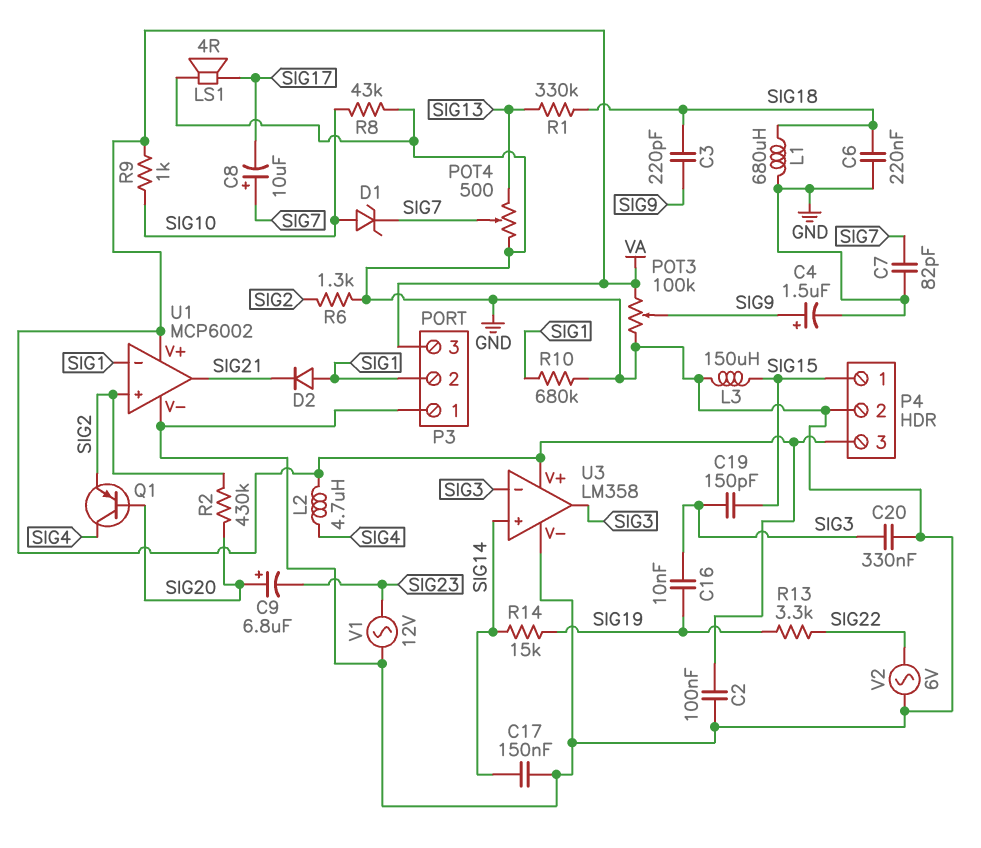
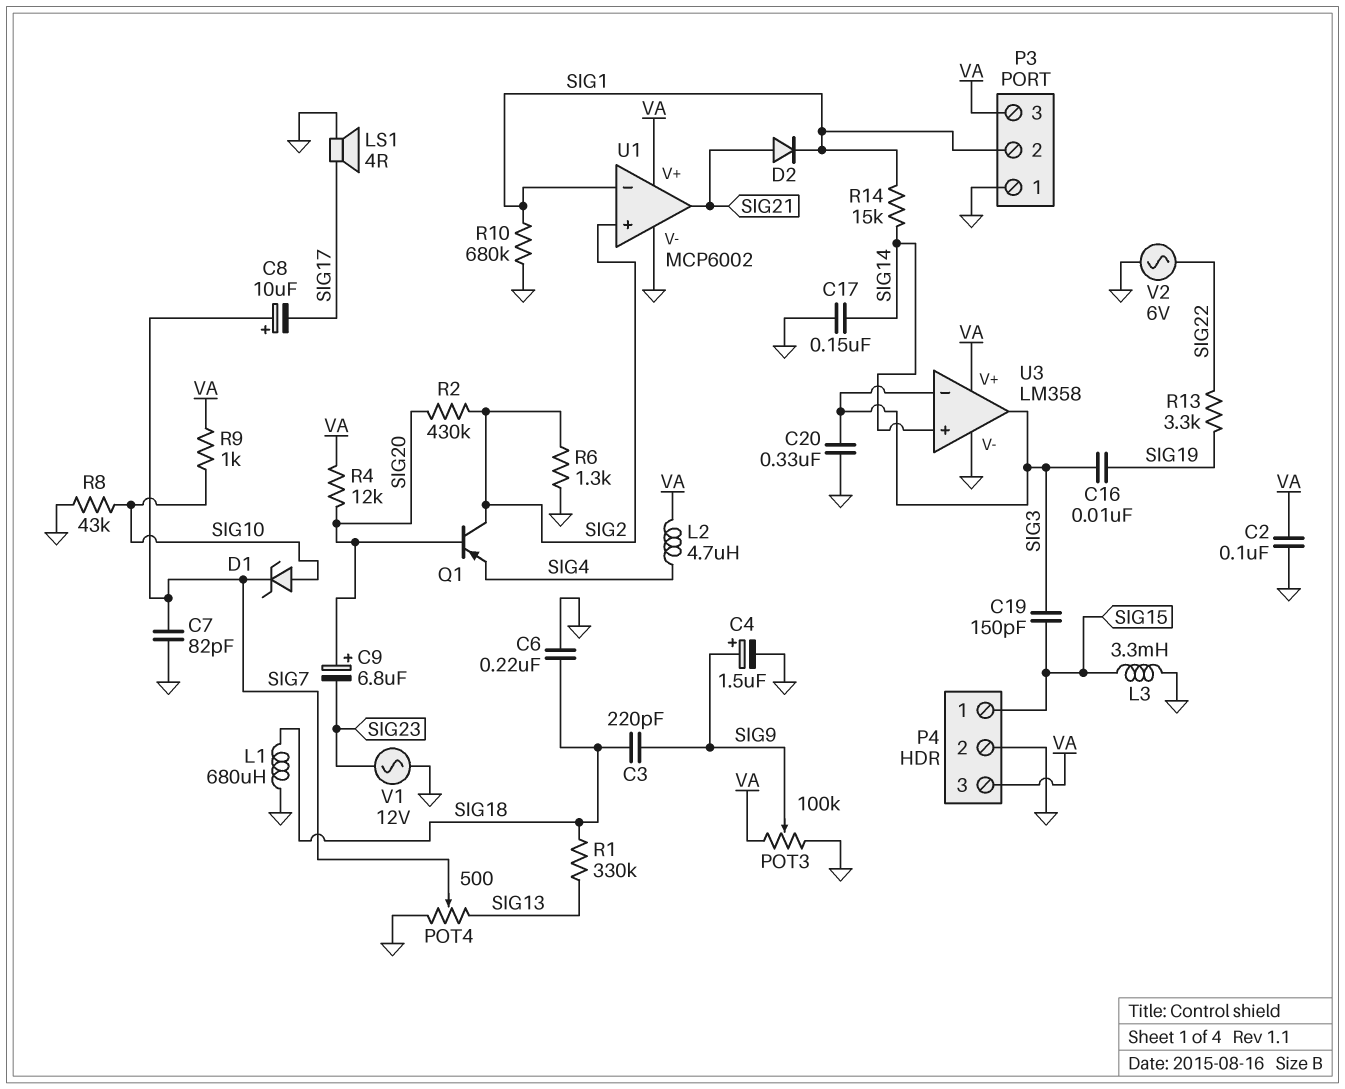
D2: diode (A SIG1, K SIG21) -> diode (A SIG21, K SIG1)
L3: 150uH (GND, SIG15) -> 3.3mH (GND, SIG15)
Q1: PNP (B SIG20, C SIG4, E SIG2) -> PNP (B SIG20, C SIG2, E SIG4)
R4: none -> 12k (SIG20, VA)
R14: 15k (SIG14, SIG19) -> 15k (SIG1, SIG14)

